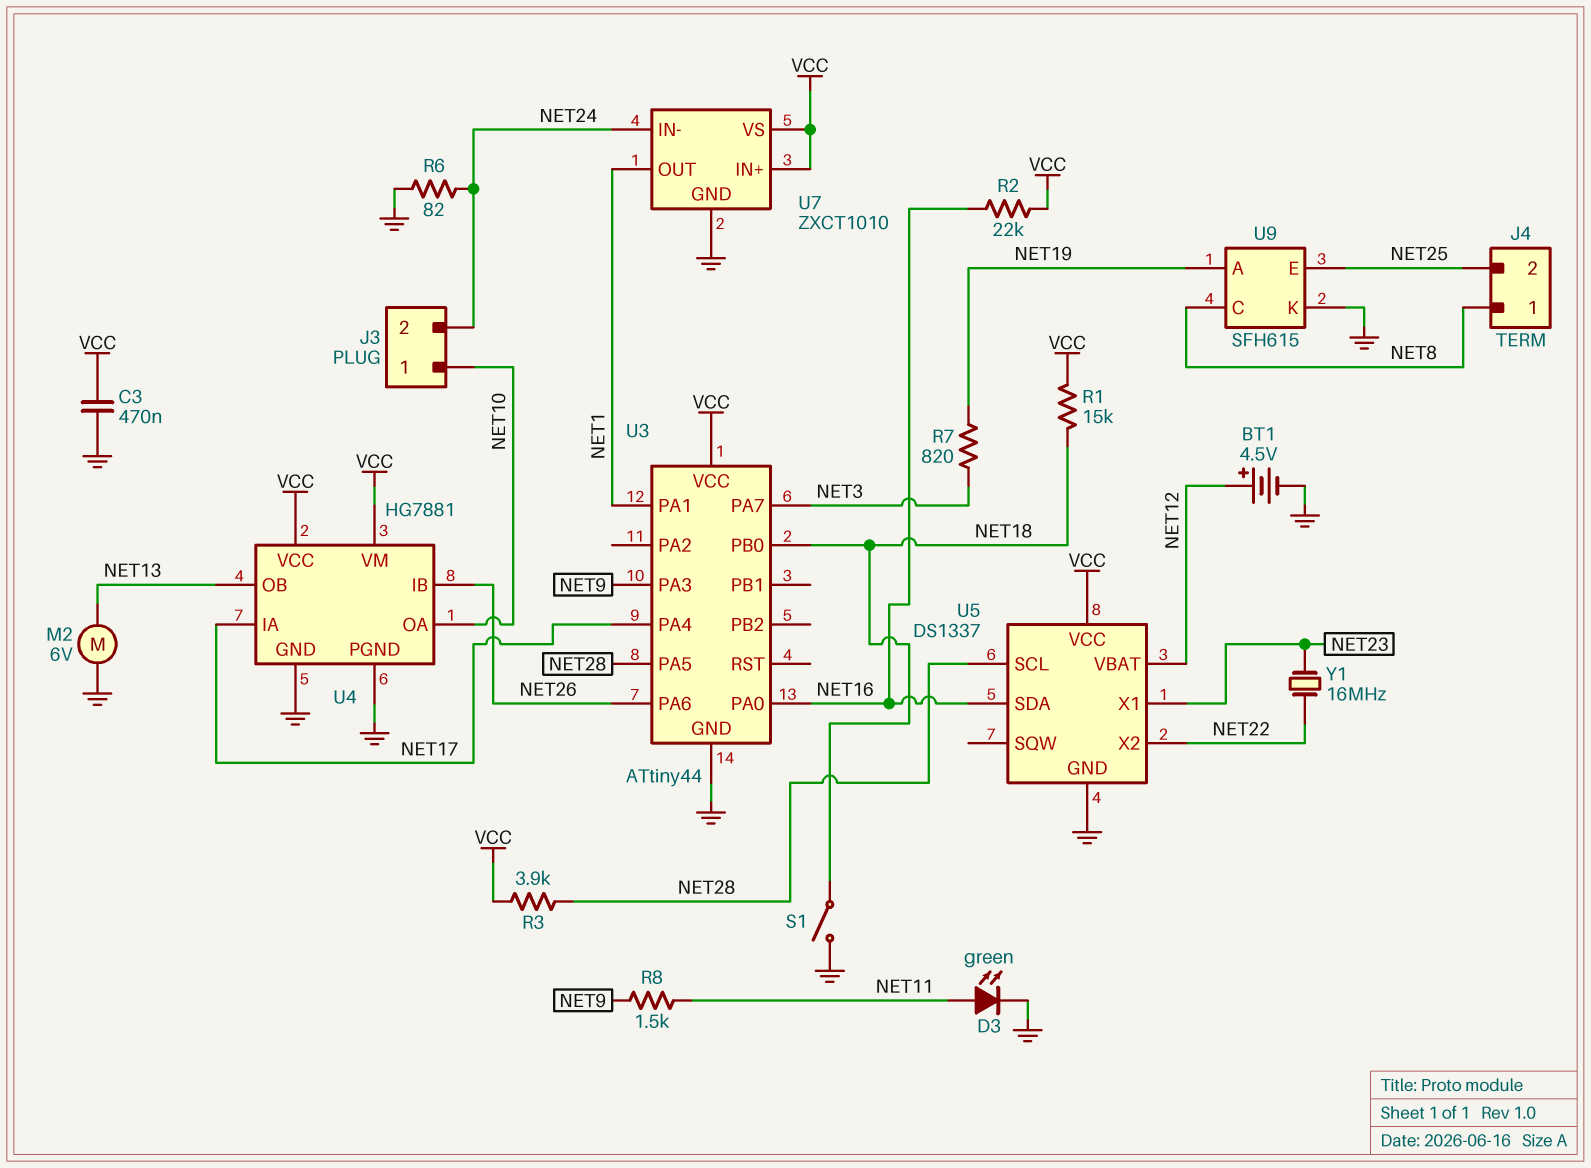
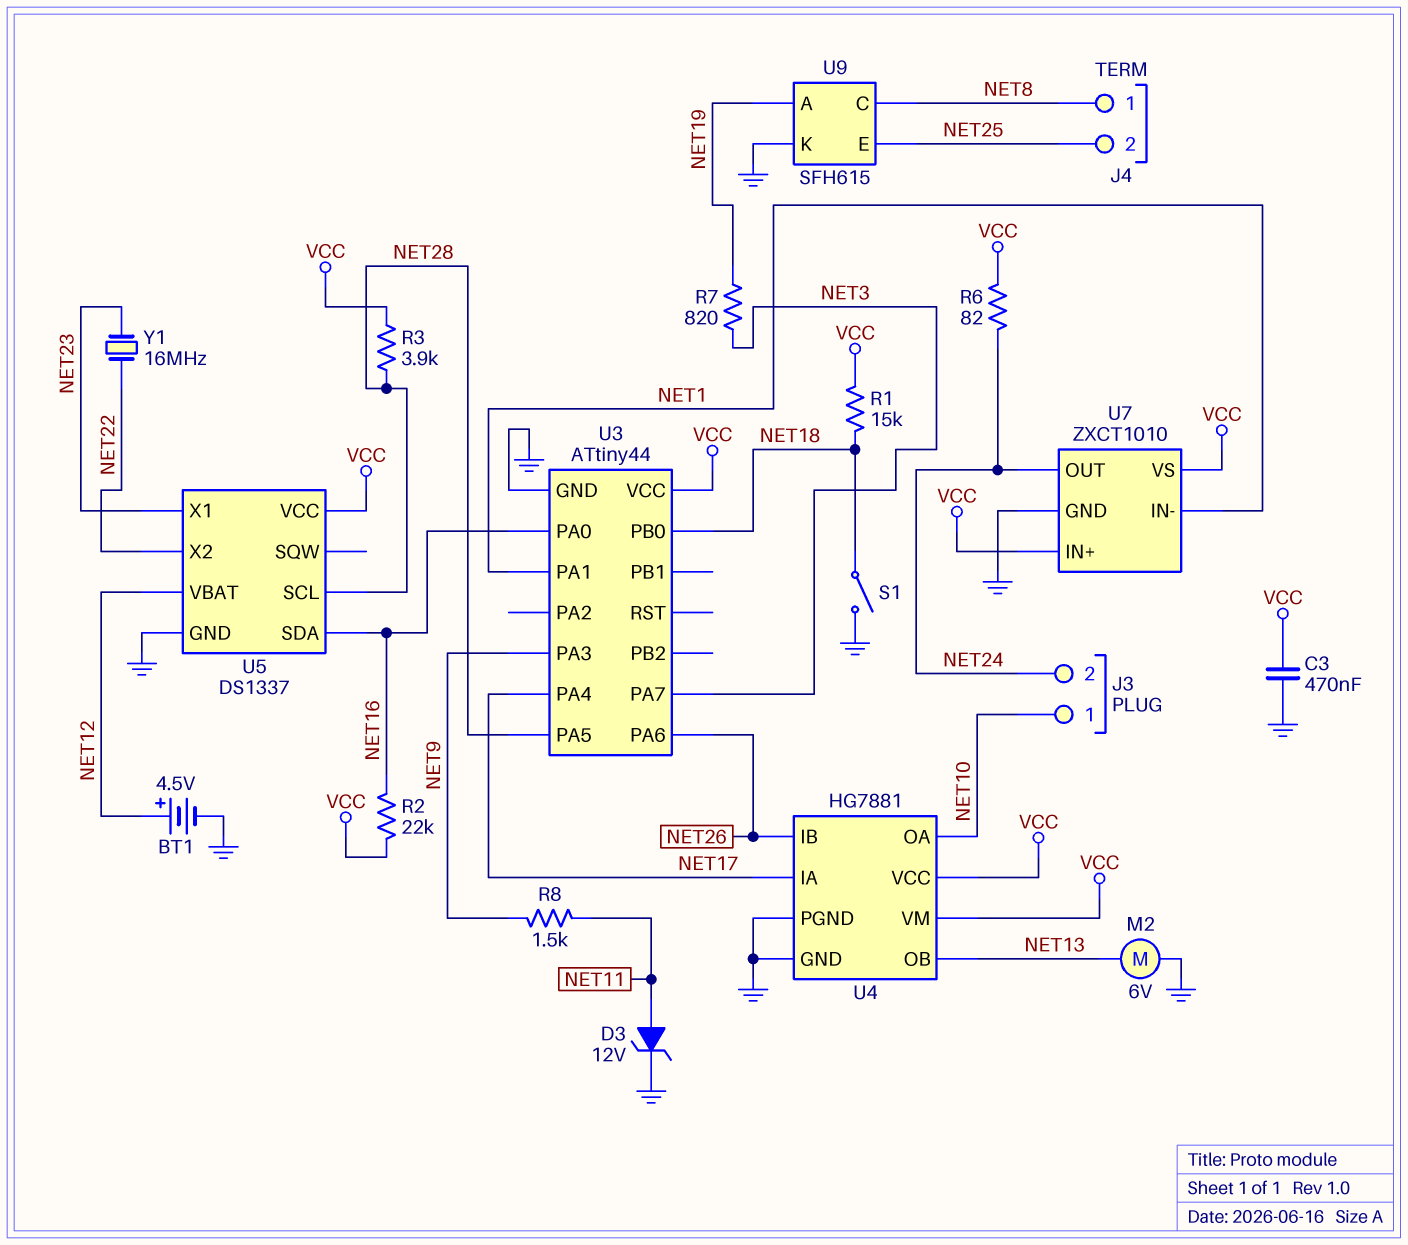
D3: LED green (A NET11, K GND) -> zener 12V (A NET11, K GND)
R6: 82 (GND, NET24) -> 82 (NET24, VCC)
U7 pin IN-: NET24 -> NET1
U7 pin OUT: NET1 -> NET24

